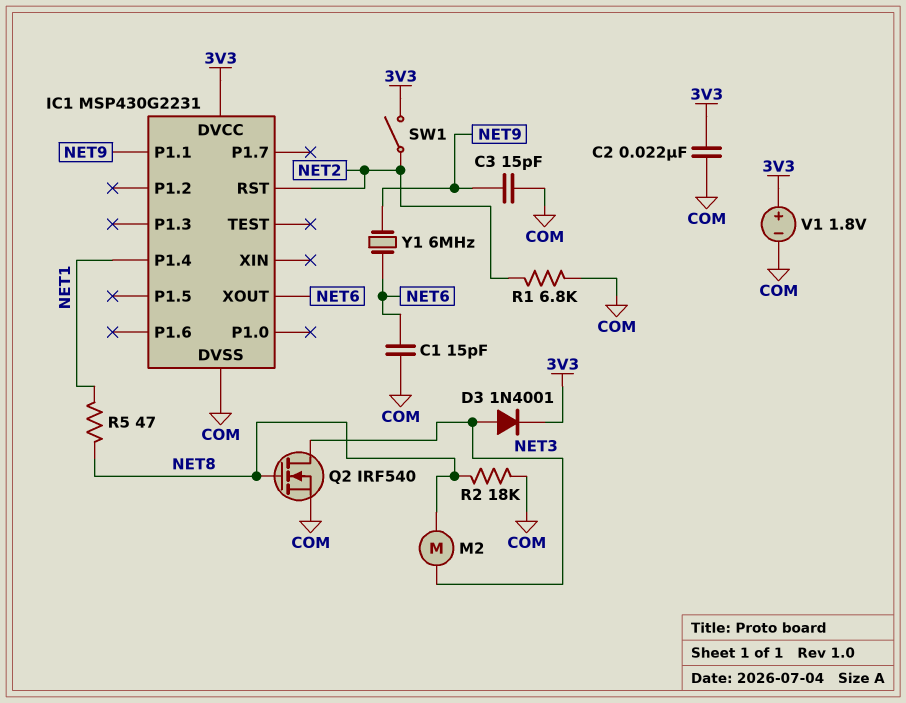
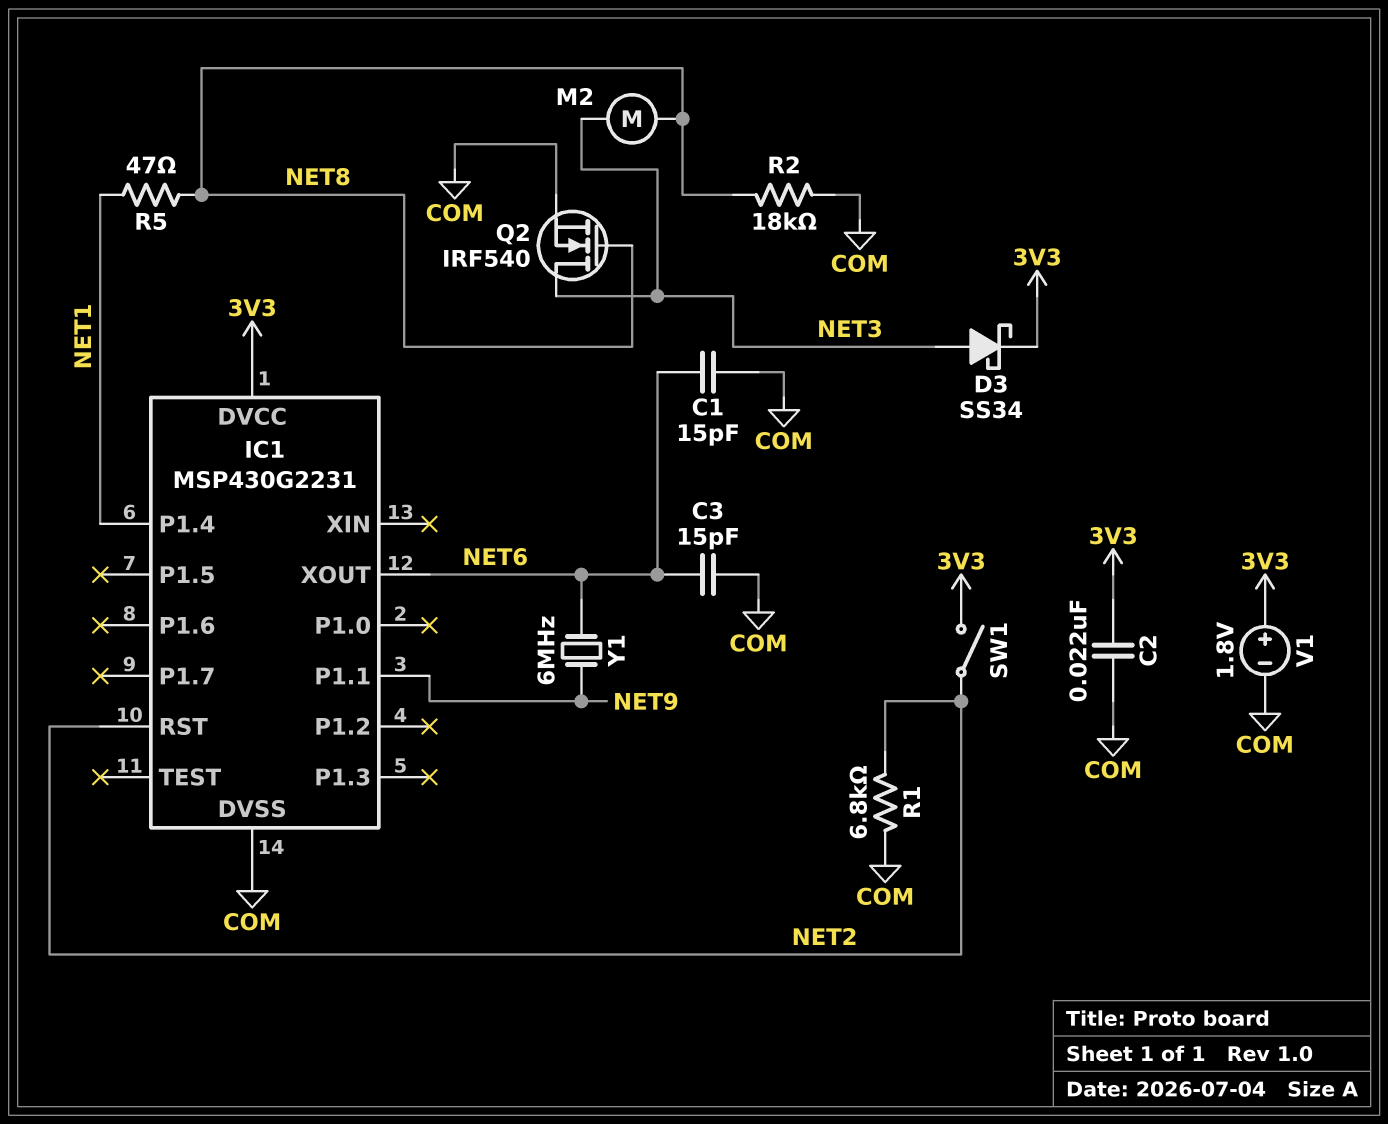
C3: 15pF (COM, NET9) -> 15pF (COM, NET6)
D3: diode 1N4001 (A NET3, K 3V3) -> schottky SS34 (A NET3, K 3V3)

